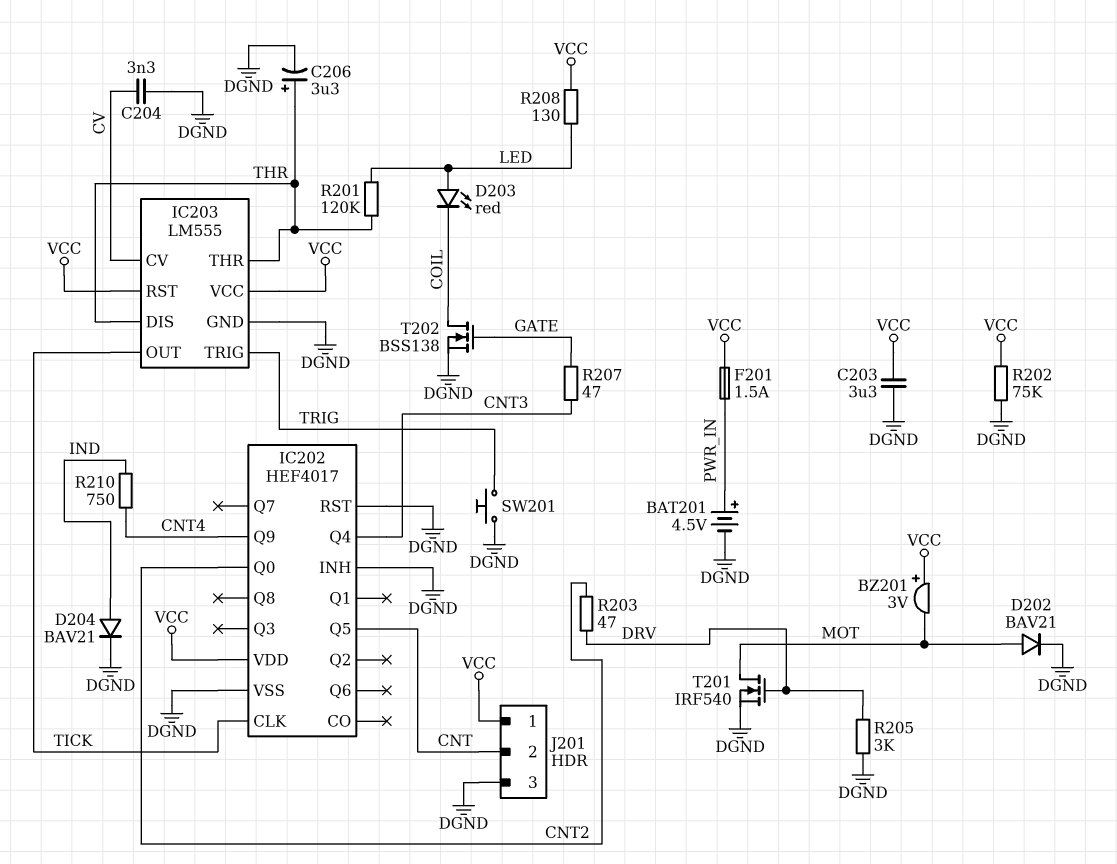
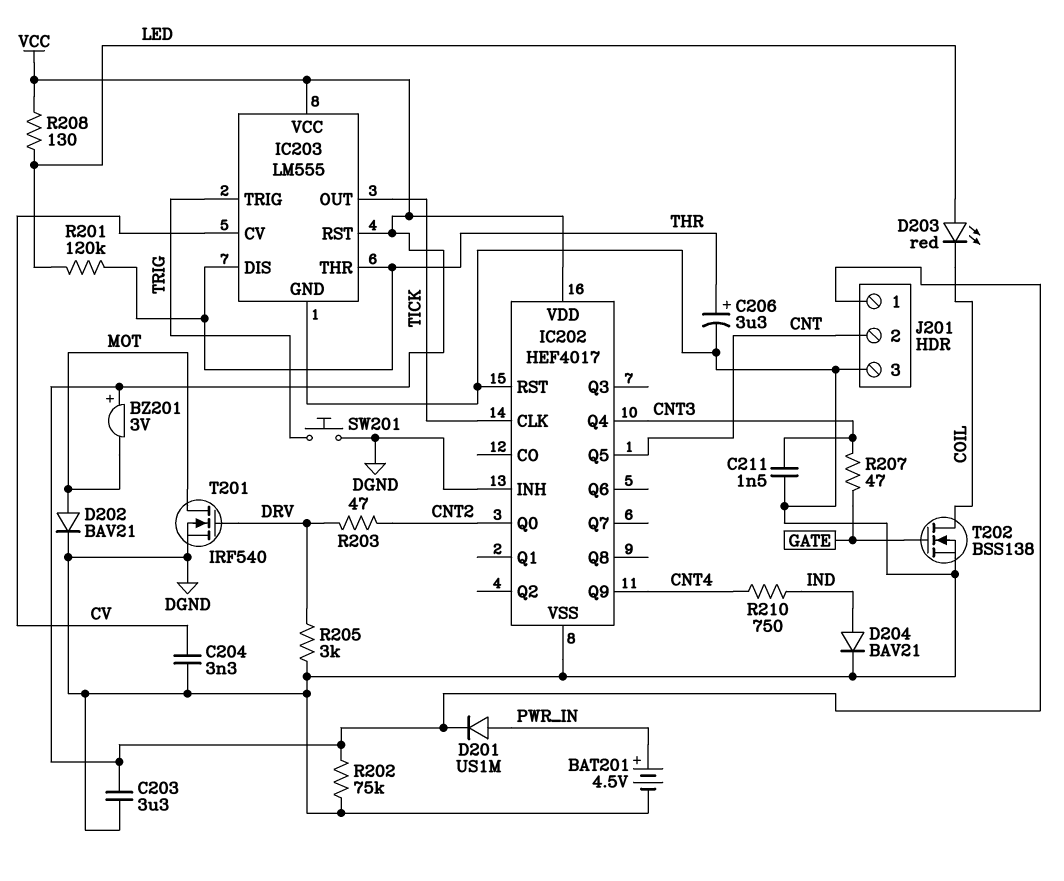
C211: none -> 1.5nF (CNT3, DGND)
D201: none -> diode US1M (A PWR_IN, K VCC)
F201: 1.5A (PWR_IN, VCC) -> none

